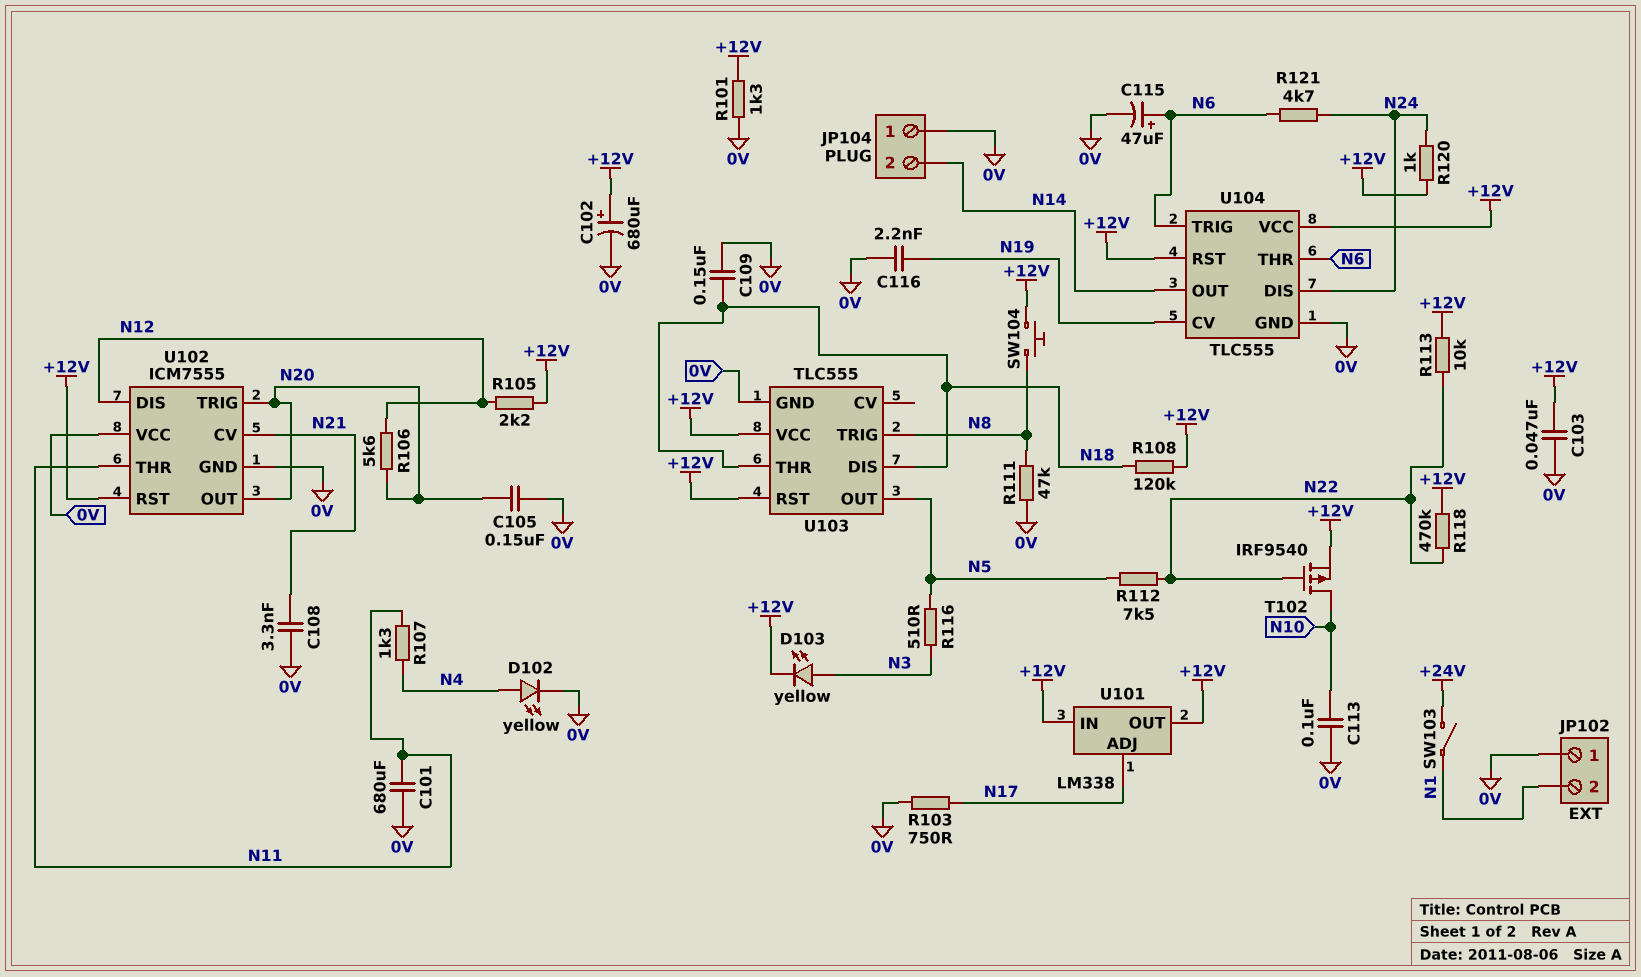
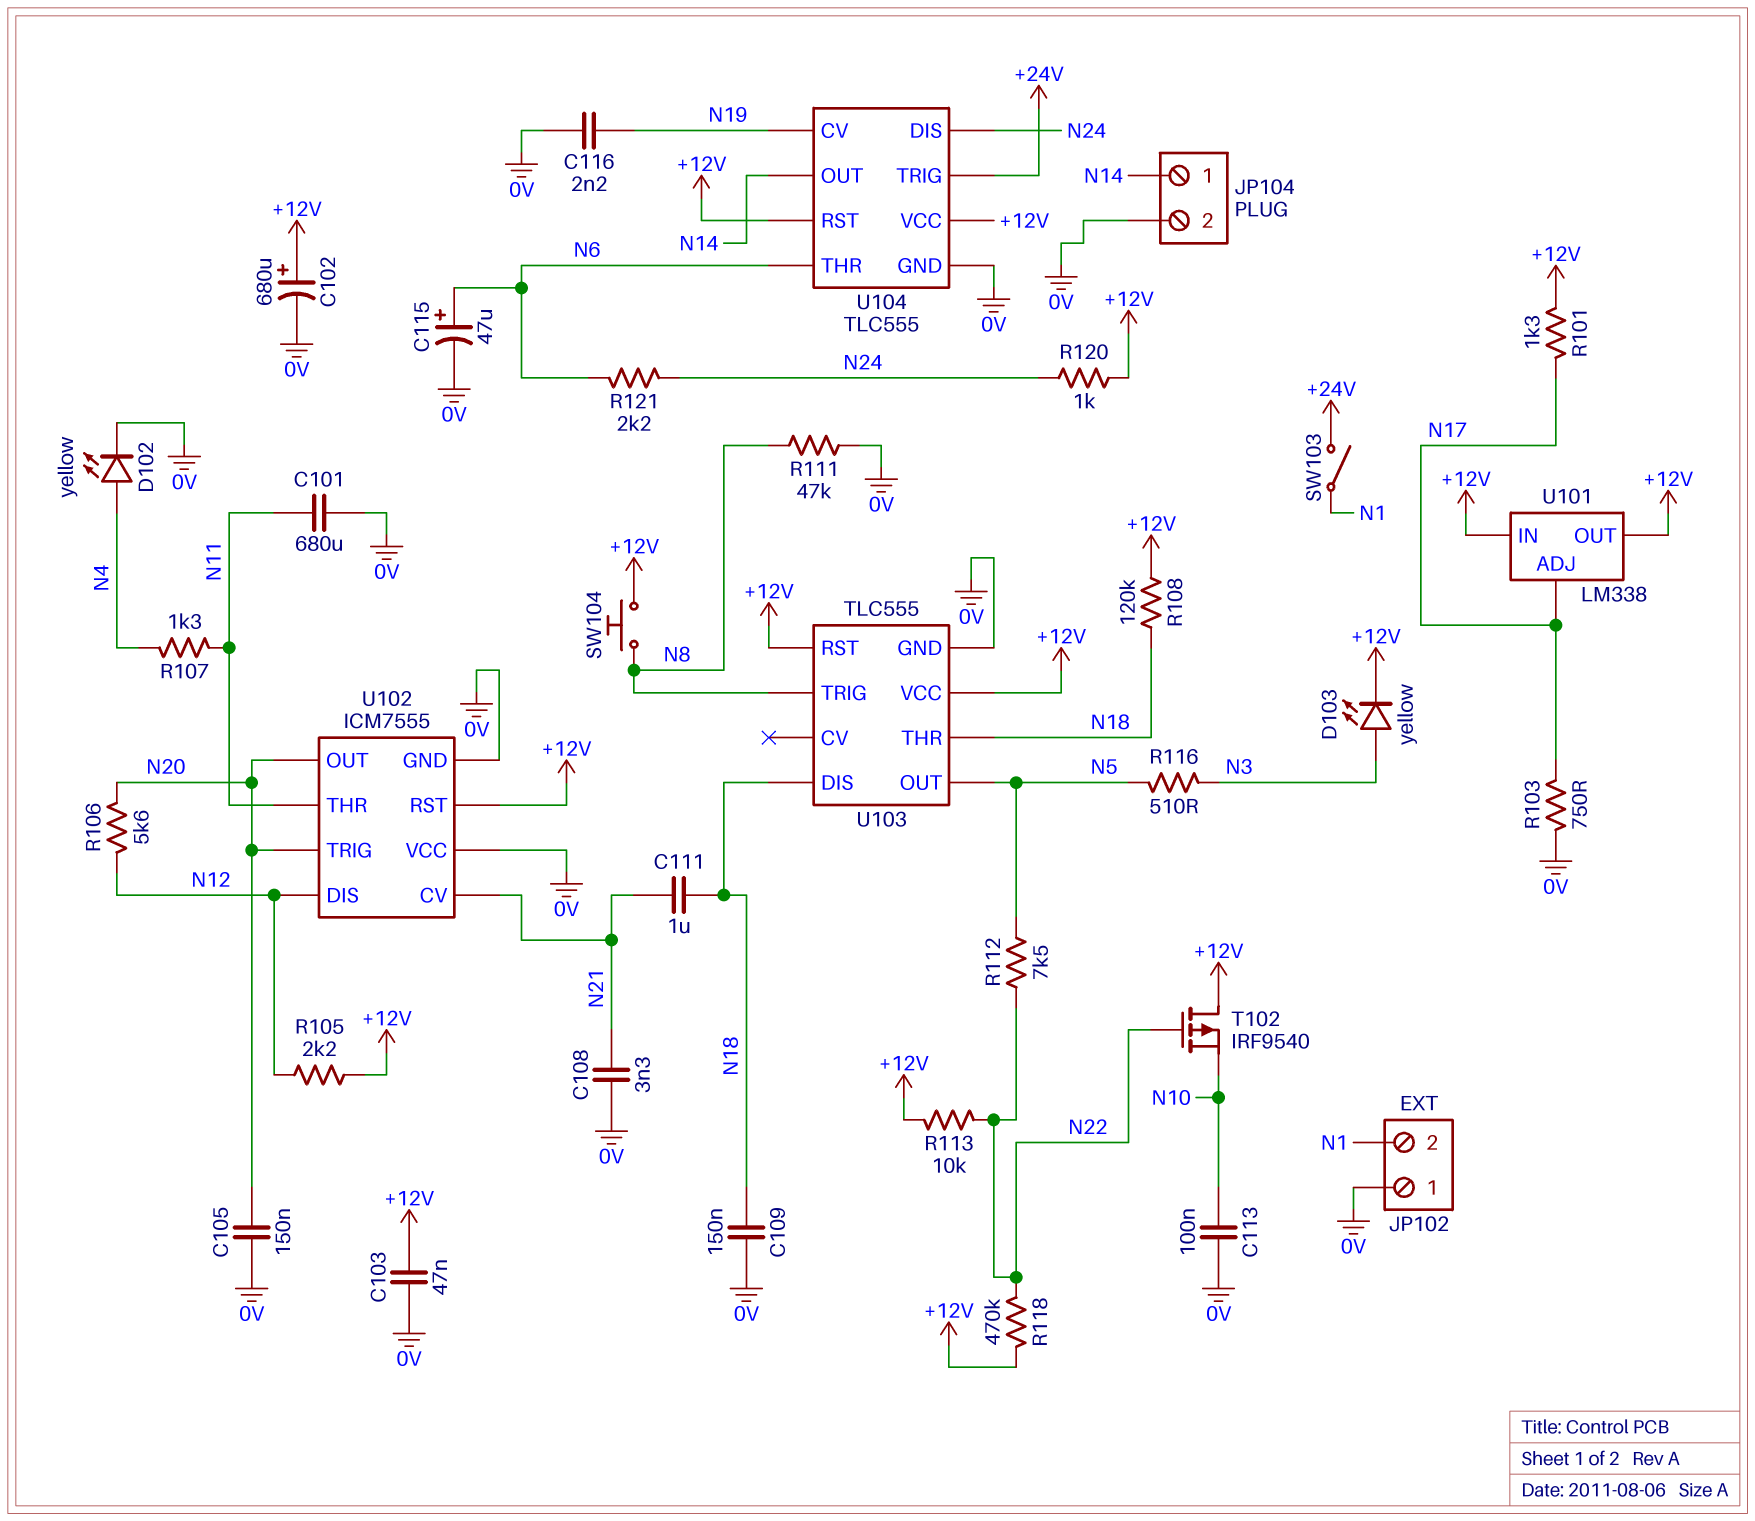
C111: none -> 1uF (N18, N21)
JP104 pin 1: 0V -> N14
JP104 pin 2: N14 -> 0V
R101: 1.3k (+12V, 0V) -> 1.3k (+12V, N17)
R121: 4.7k (N6, N24) -> 2.2k (N6, N24)
T102: PMOS IRF9540 (G N22, D N10, S +12V) -> PMOS IRF9540 (G N22, D +12V, S N10)
U104 pin TRIG: N6 -> +24V

